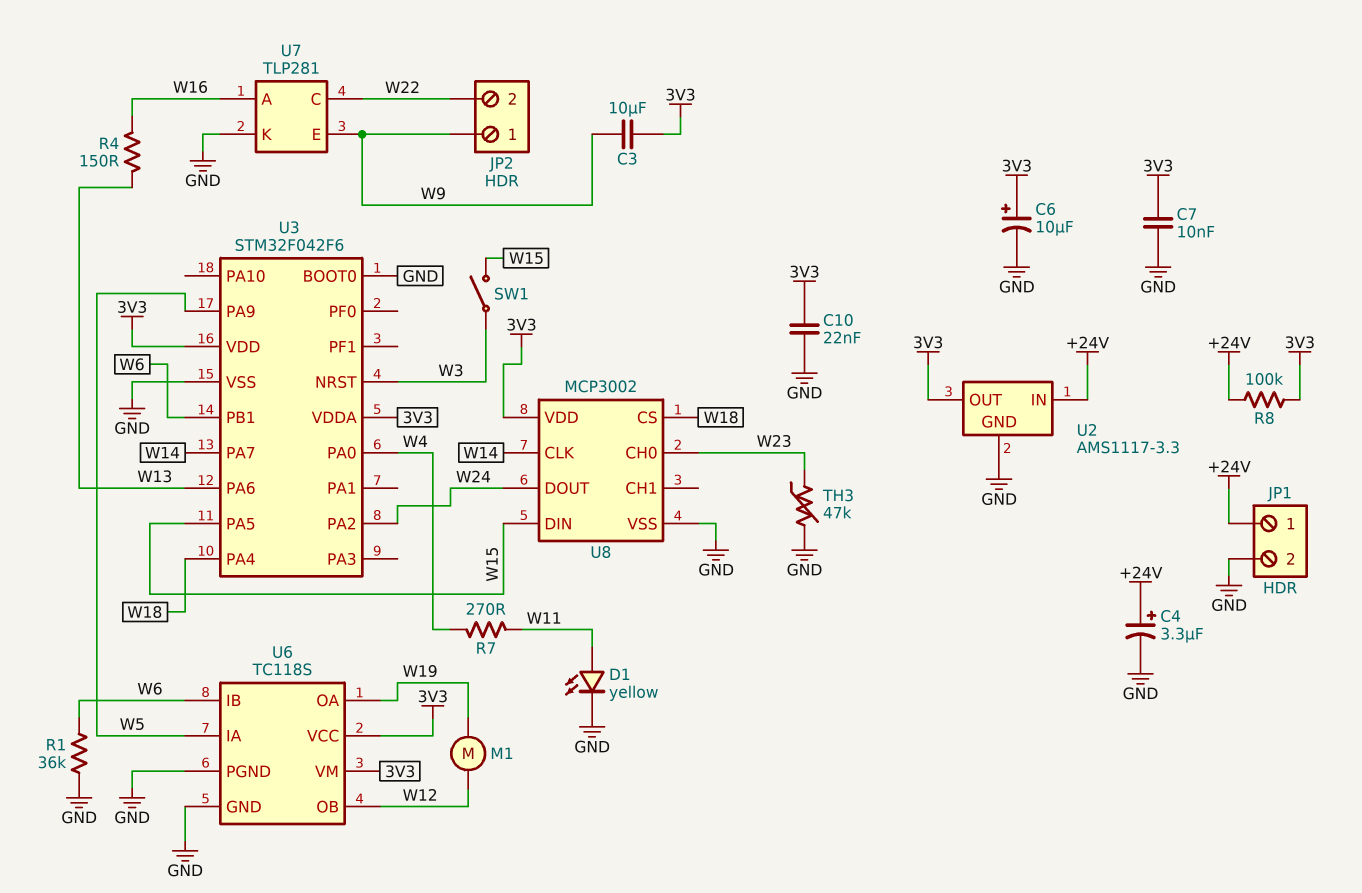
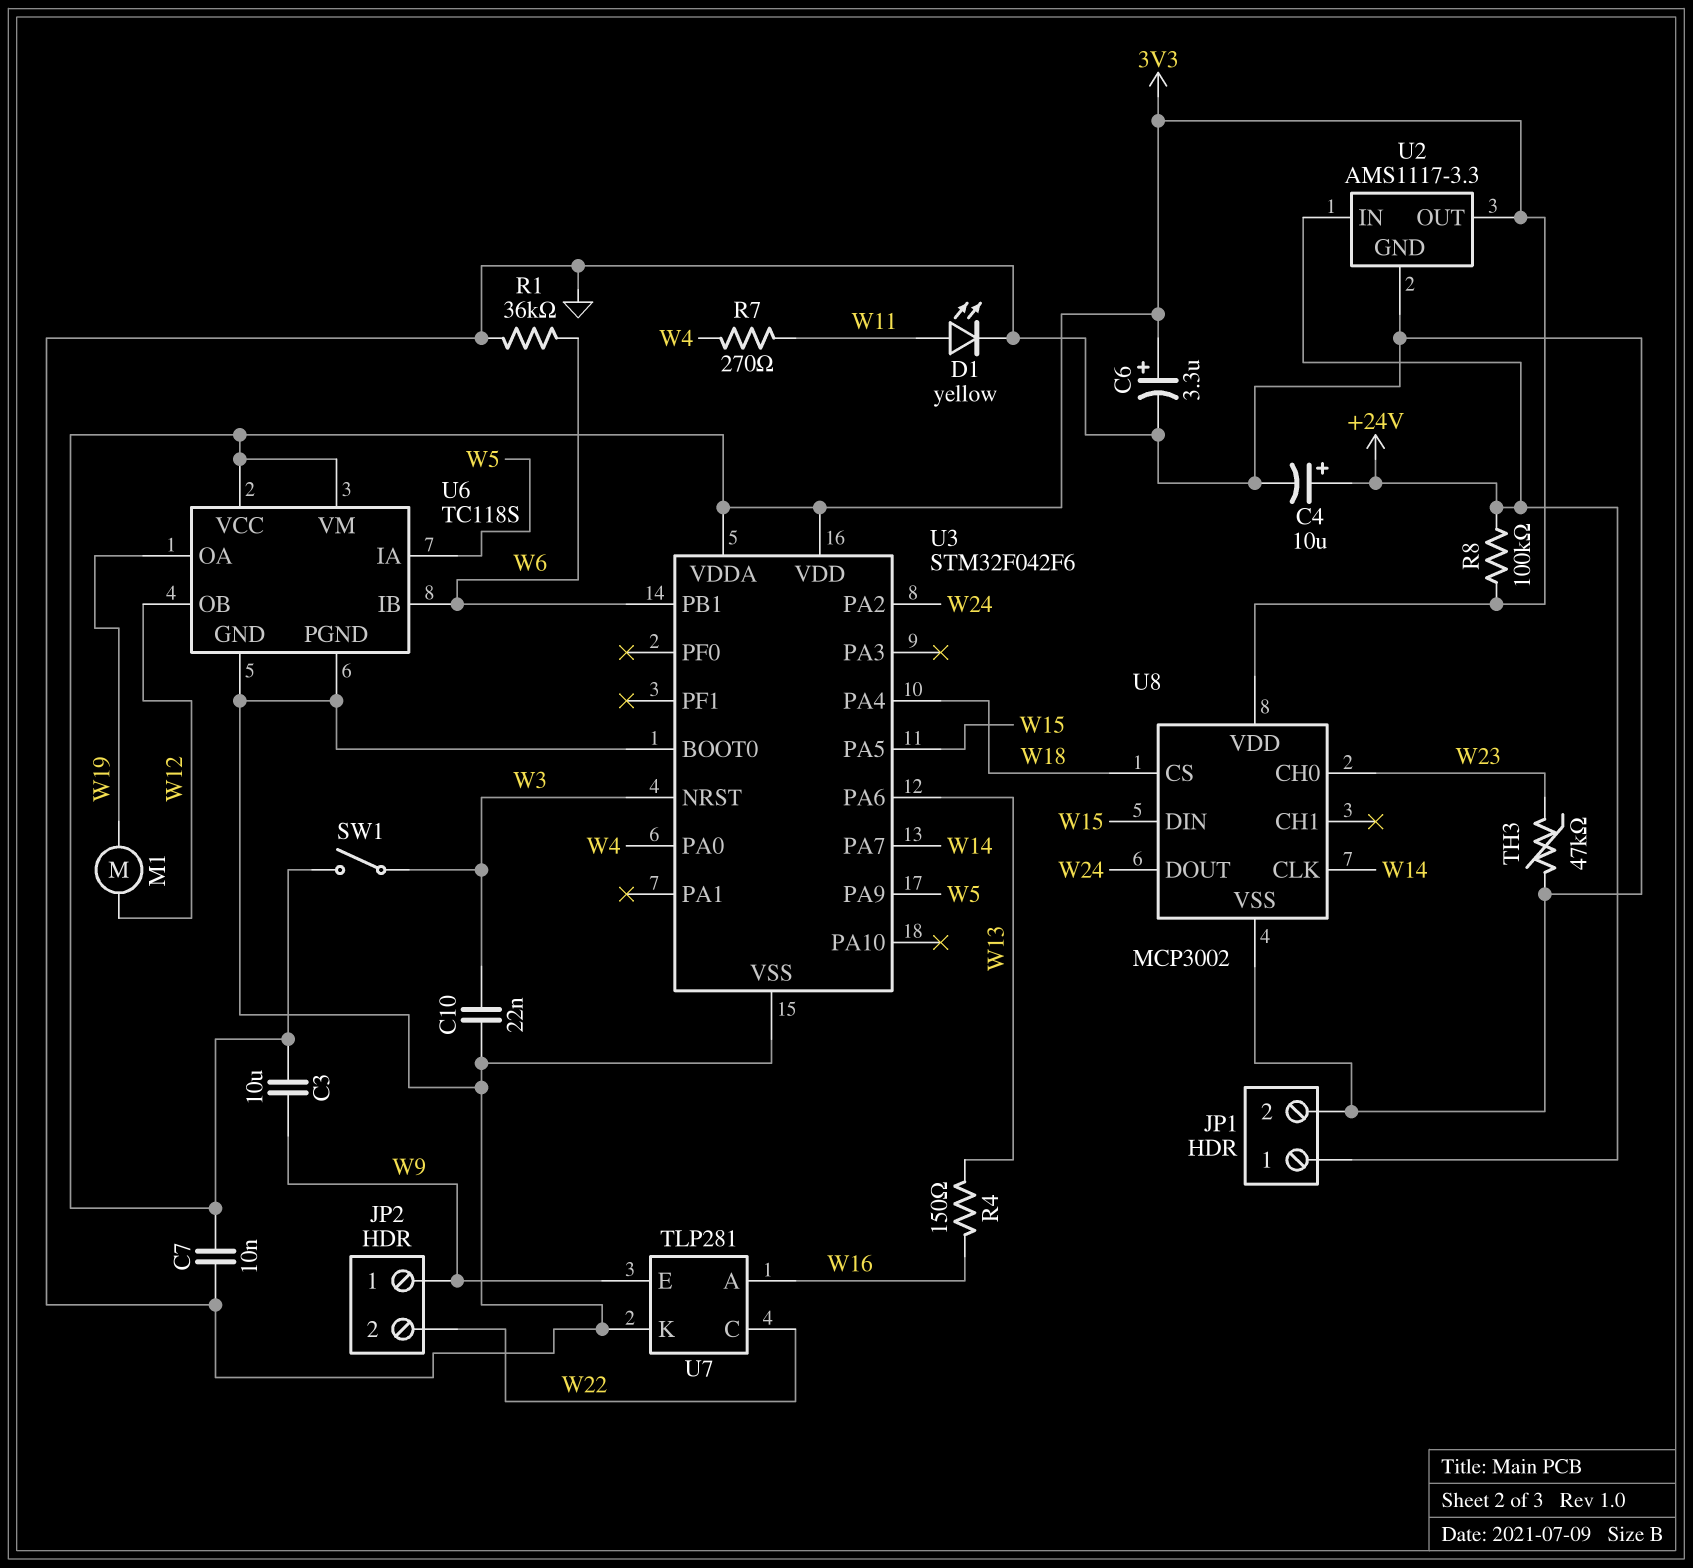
C4: 3.3uF (plus +24V, minus GND) -> 10uF (plus +24V, minus GND)
C6: 10uF (plus 3V3, minus GND) -> 3.3uF (plus 3V3, minus GND)
C10: 22nF (3V3, GND) -> 22nF (GND, W3)
SW1: switch (W3, W15) -> switch (3V3, W3)

